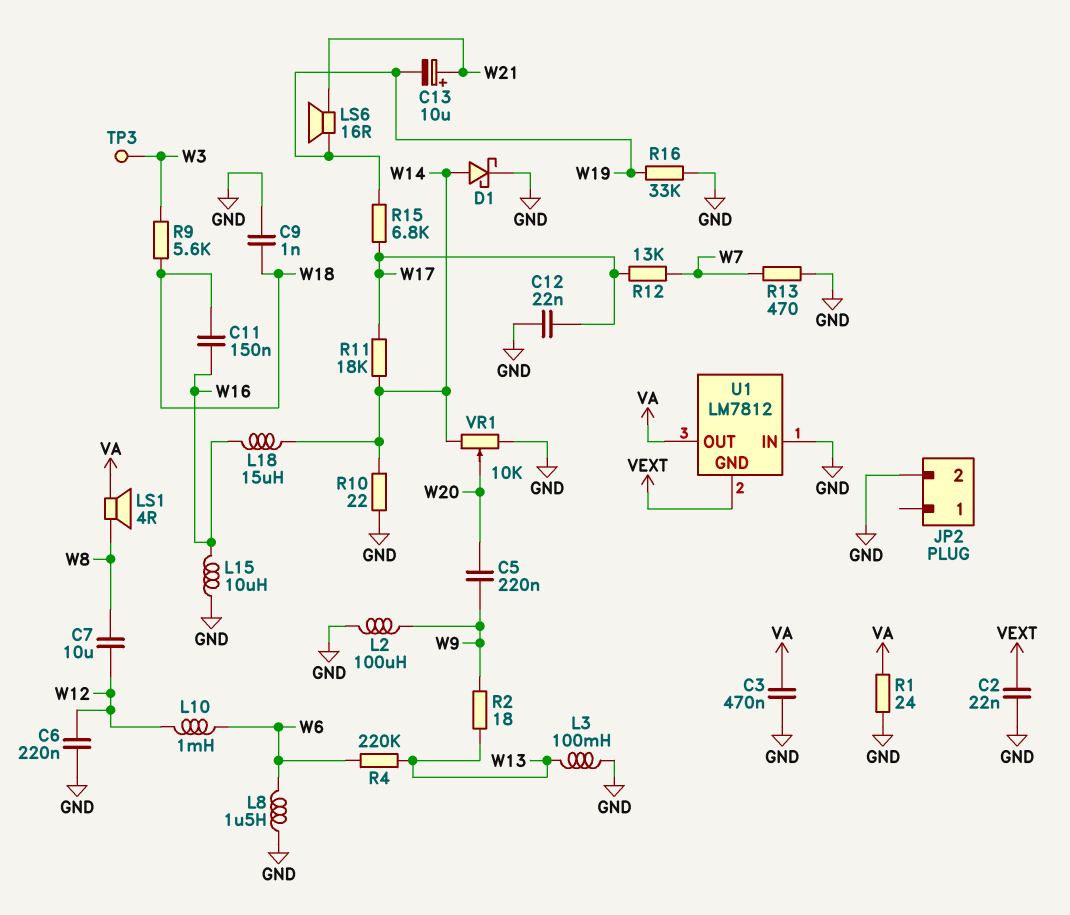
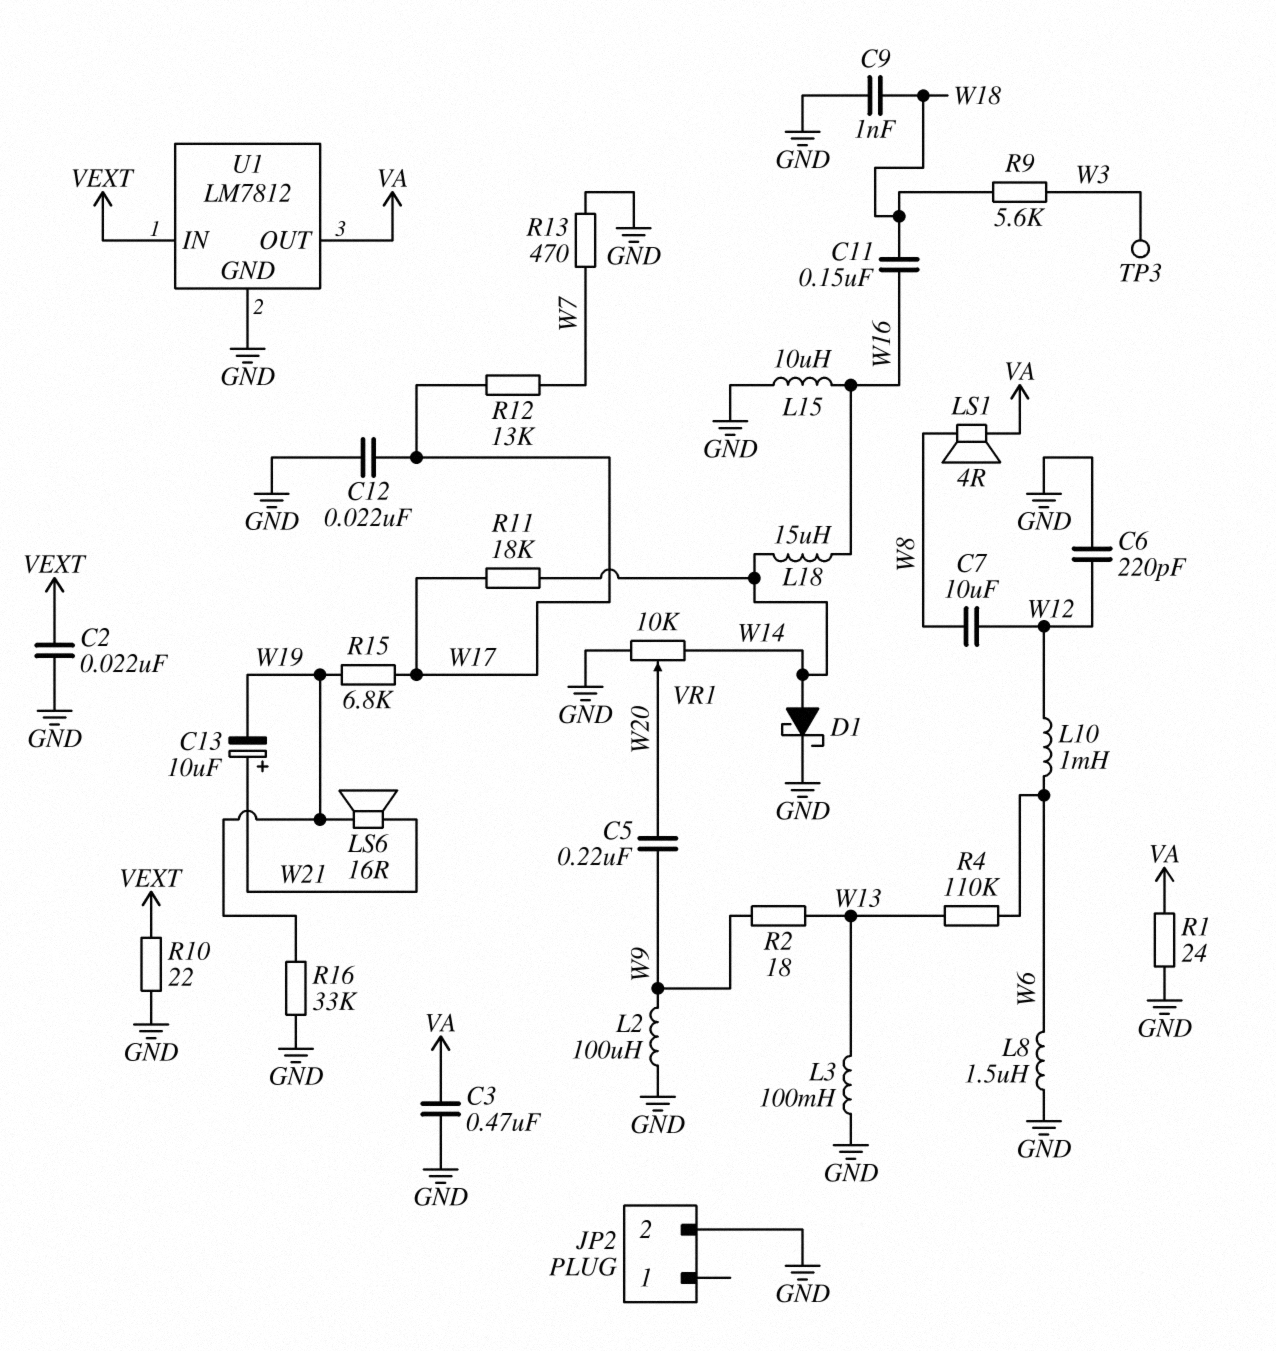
C6: 220nF (GND, W12) -> 220pF (GND, W12)
R4: 220k (W6, W13) -> 110k (W6, W13)
R10: 22 (GND, W14) -> 22 (GND, VEXT)
U1 pin GND: VEXT -> GND
U1 pin IN: GND -> VEXT

